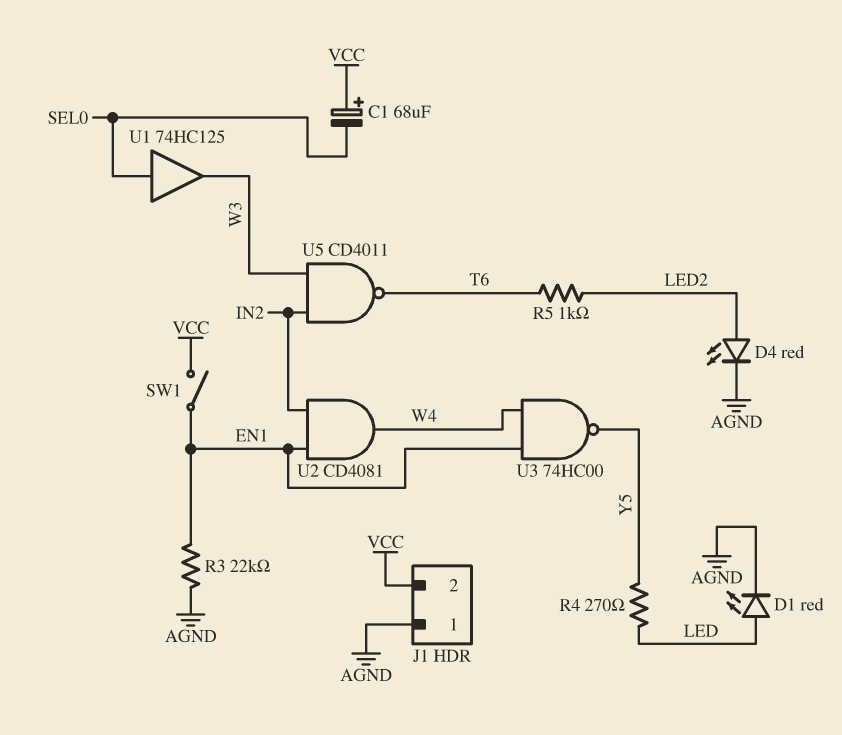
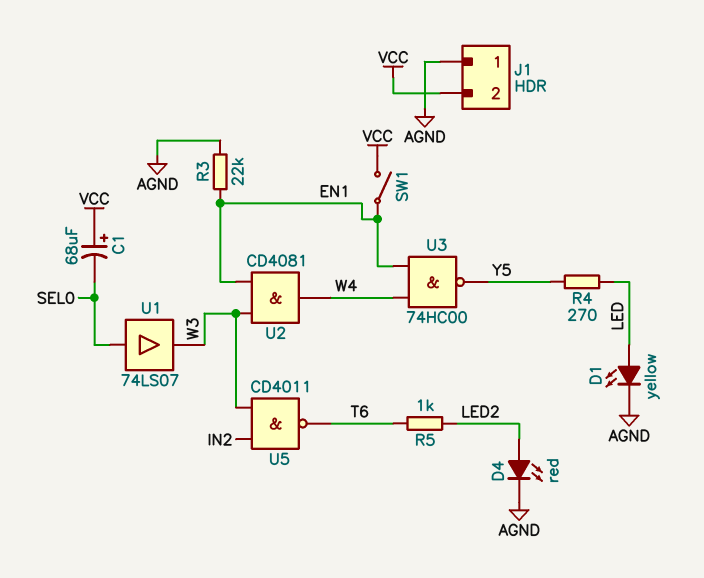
D1: LED red (A LED, K AGND) -> LED yellow (A LED, K AGND)
U1: buffer 74HC125 (in SEL0, out W3) -> buffer 74LS07 (in SEL0, out W3)
U2: AND CD4081 (in EN1, in IN2, out W4) -> AND CD4081 (in EN1, in W3, out W4)

